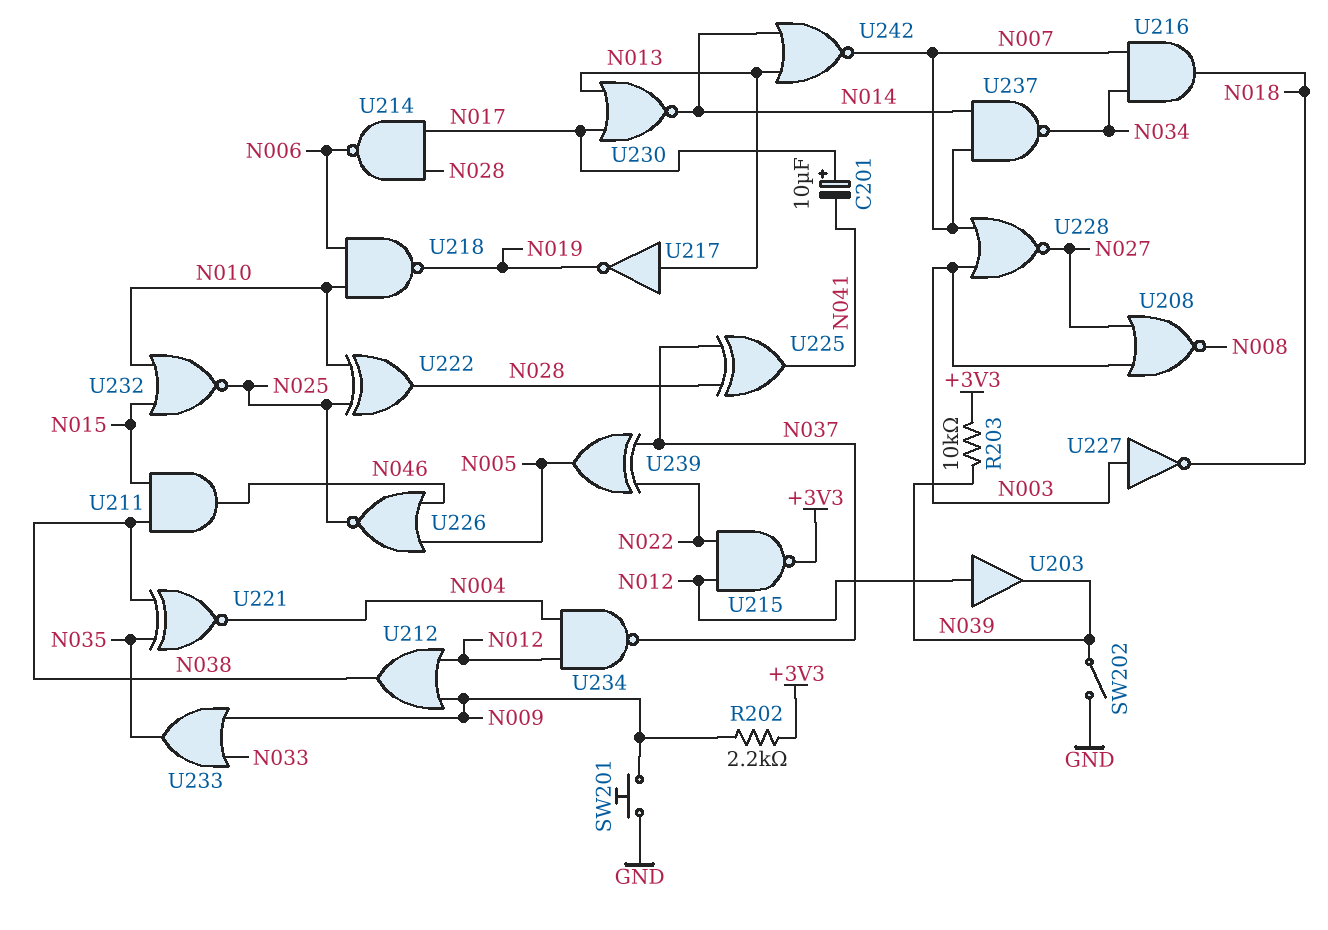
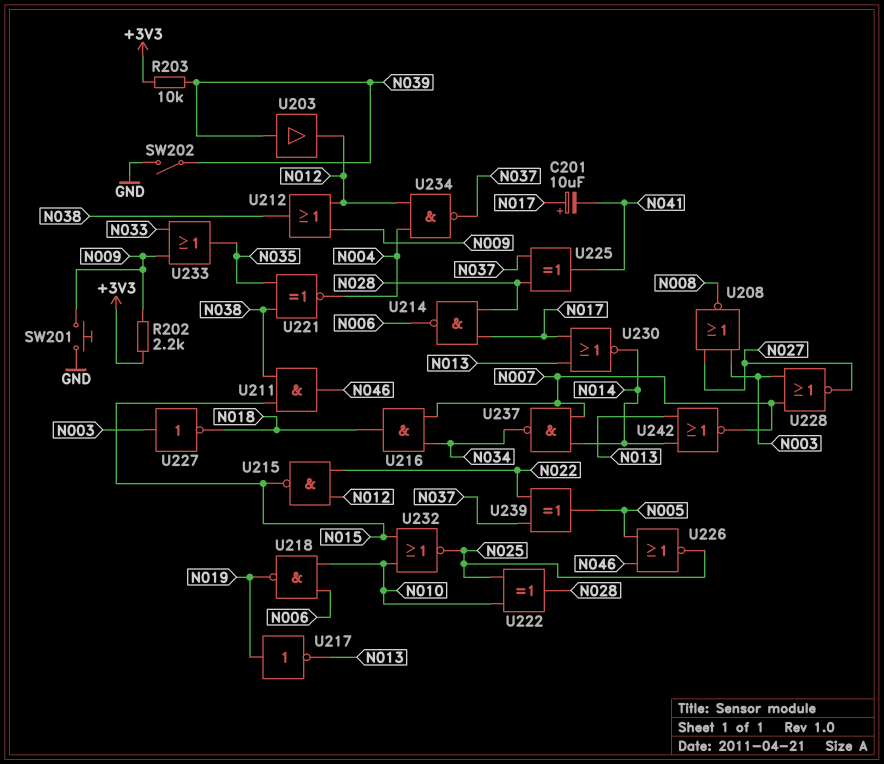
U203: buffer (in N012, out N039) -> buffer (in N039, out N012)
U215: NAND (in N012, in N022, out +3V3) -> NAND (in N012, in N022, out N015)
U217: NOT (in N013, out N019) -> NOT (in N019, out N013)

